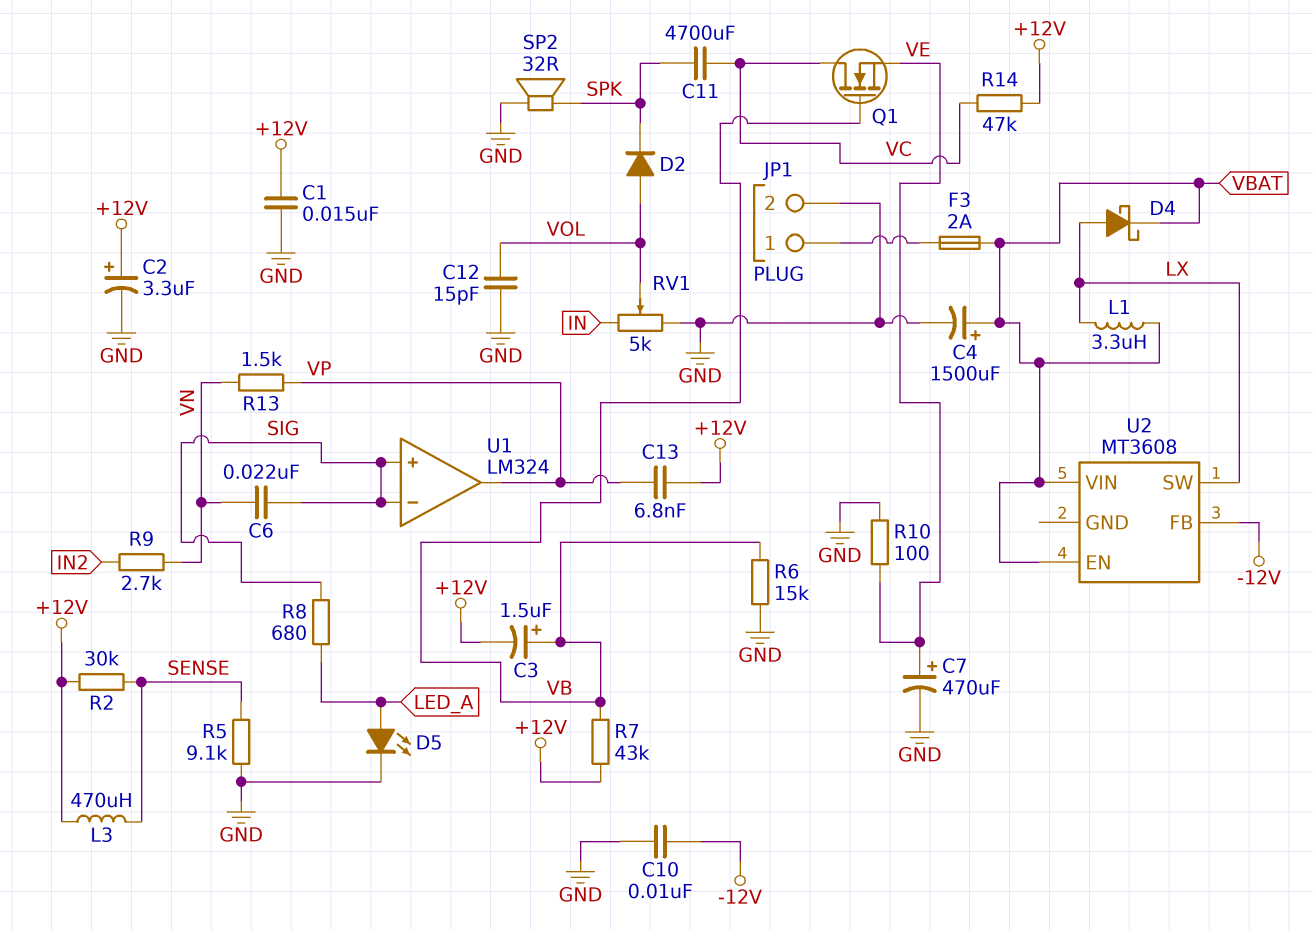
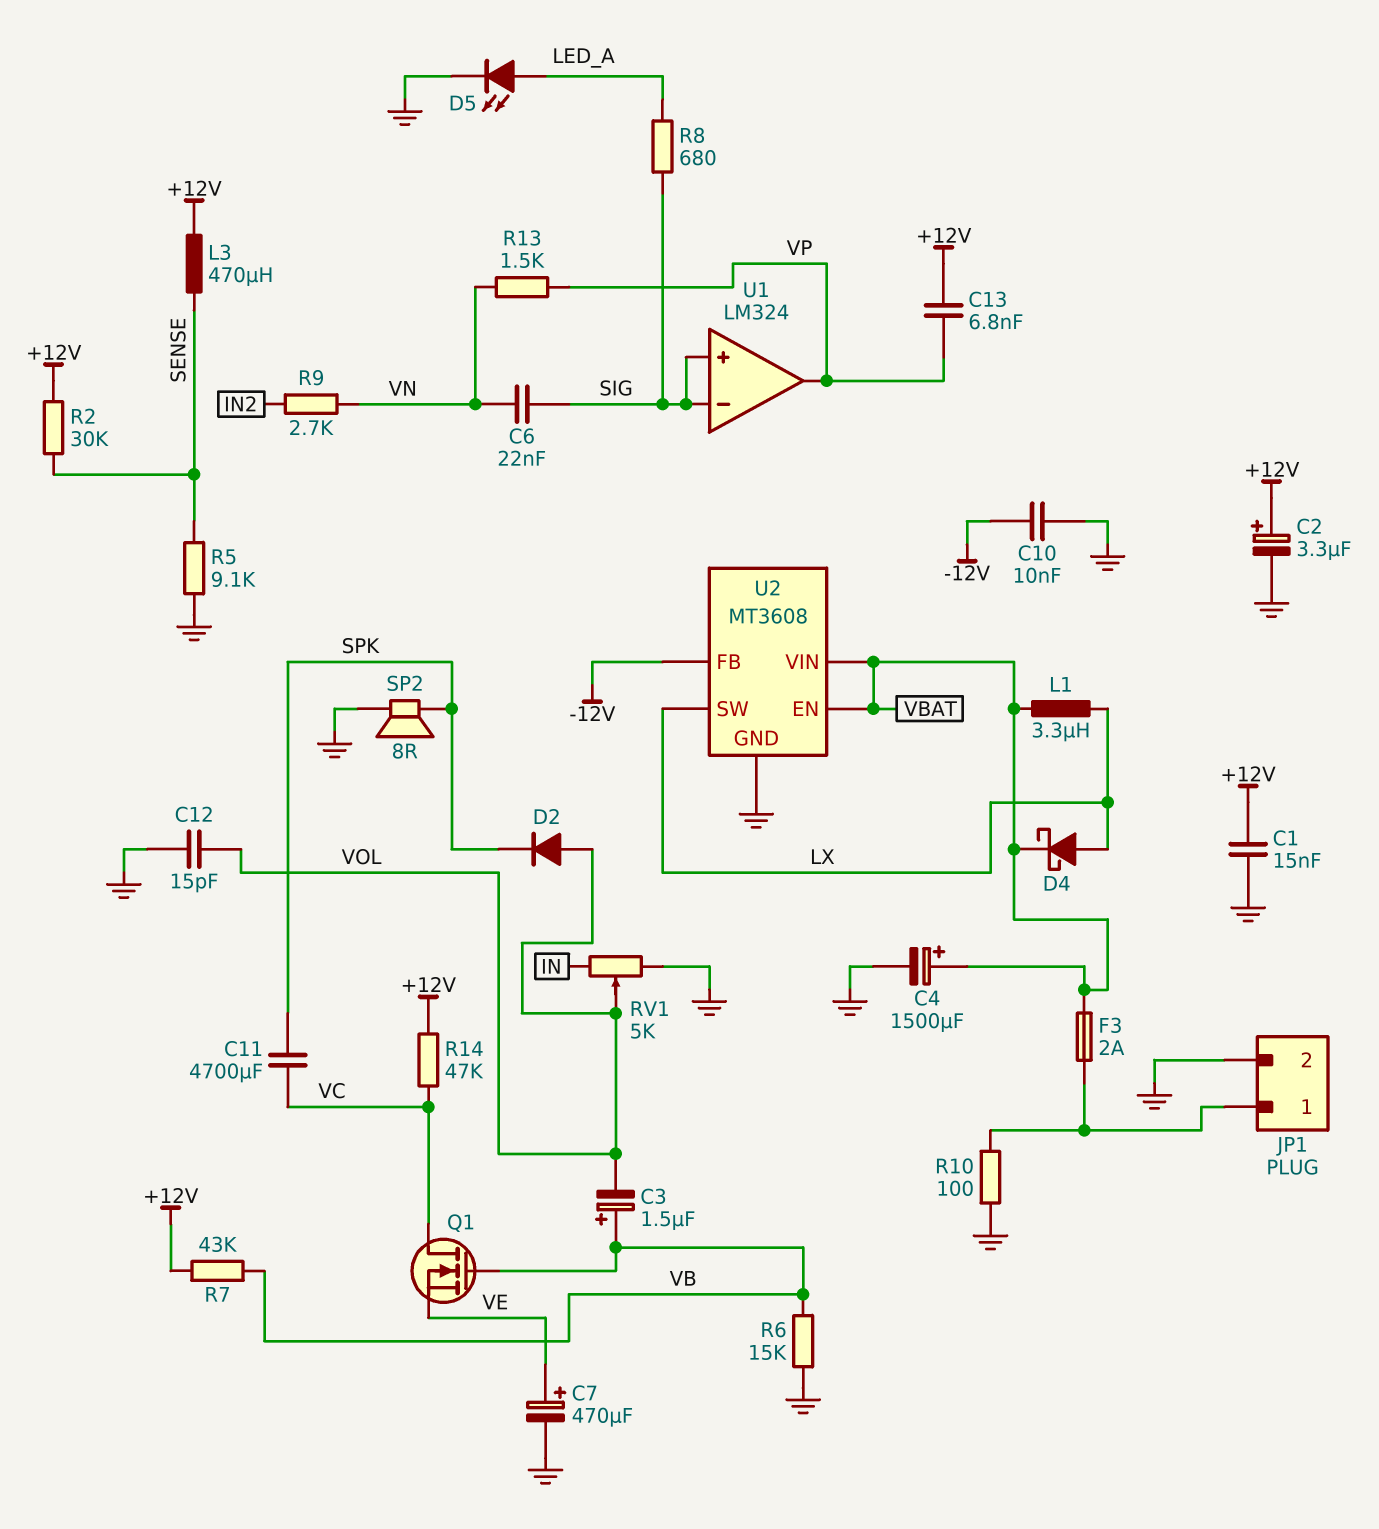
C3: 1.5uF (plus VB, minus +12V) -> 1.5uF (plus VB, minus VOL)
R10: 100 (GND, VE) -> 100 (GND, JP1/1)
SP2: speaker 32R (GND, SPK) -> speaker 8R (GND, SPK)
U2 pin GND: none -> GND

